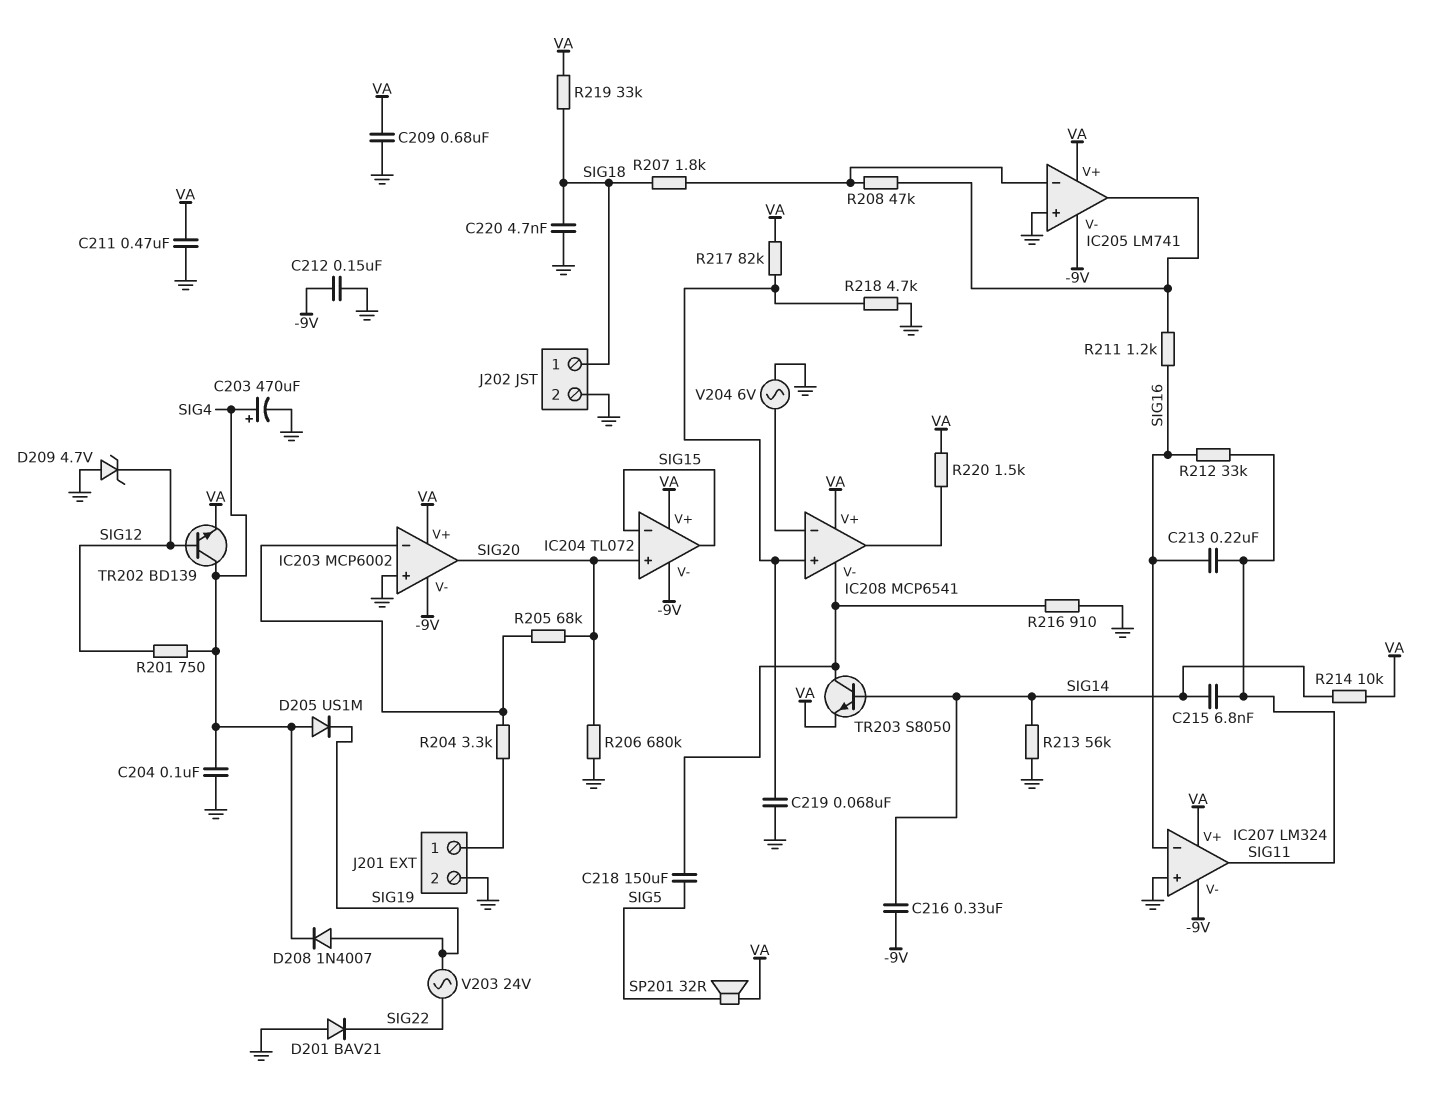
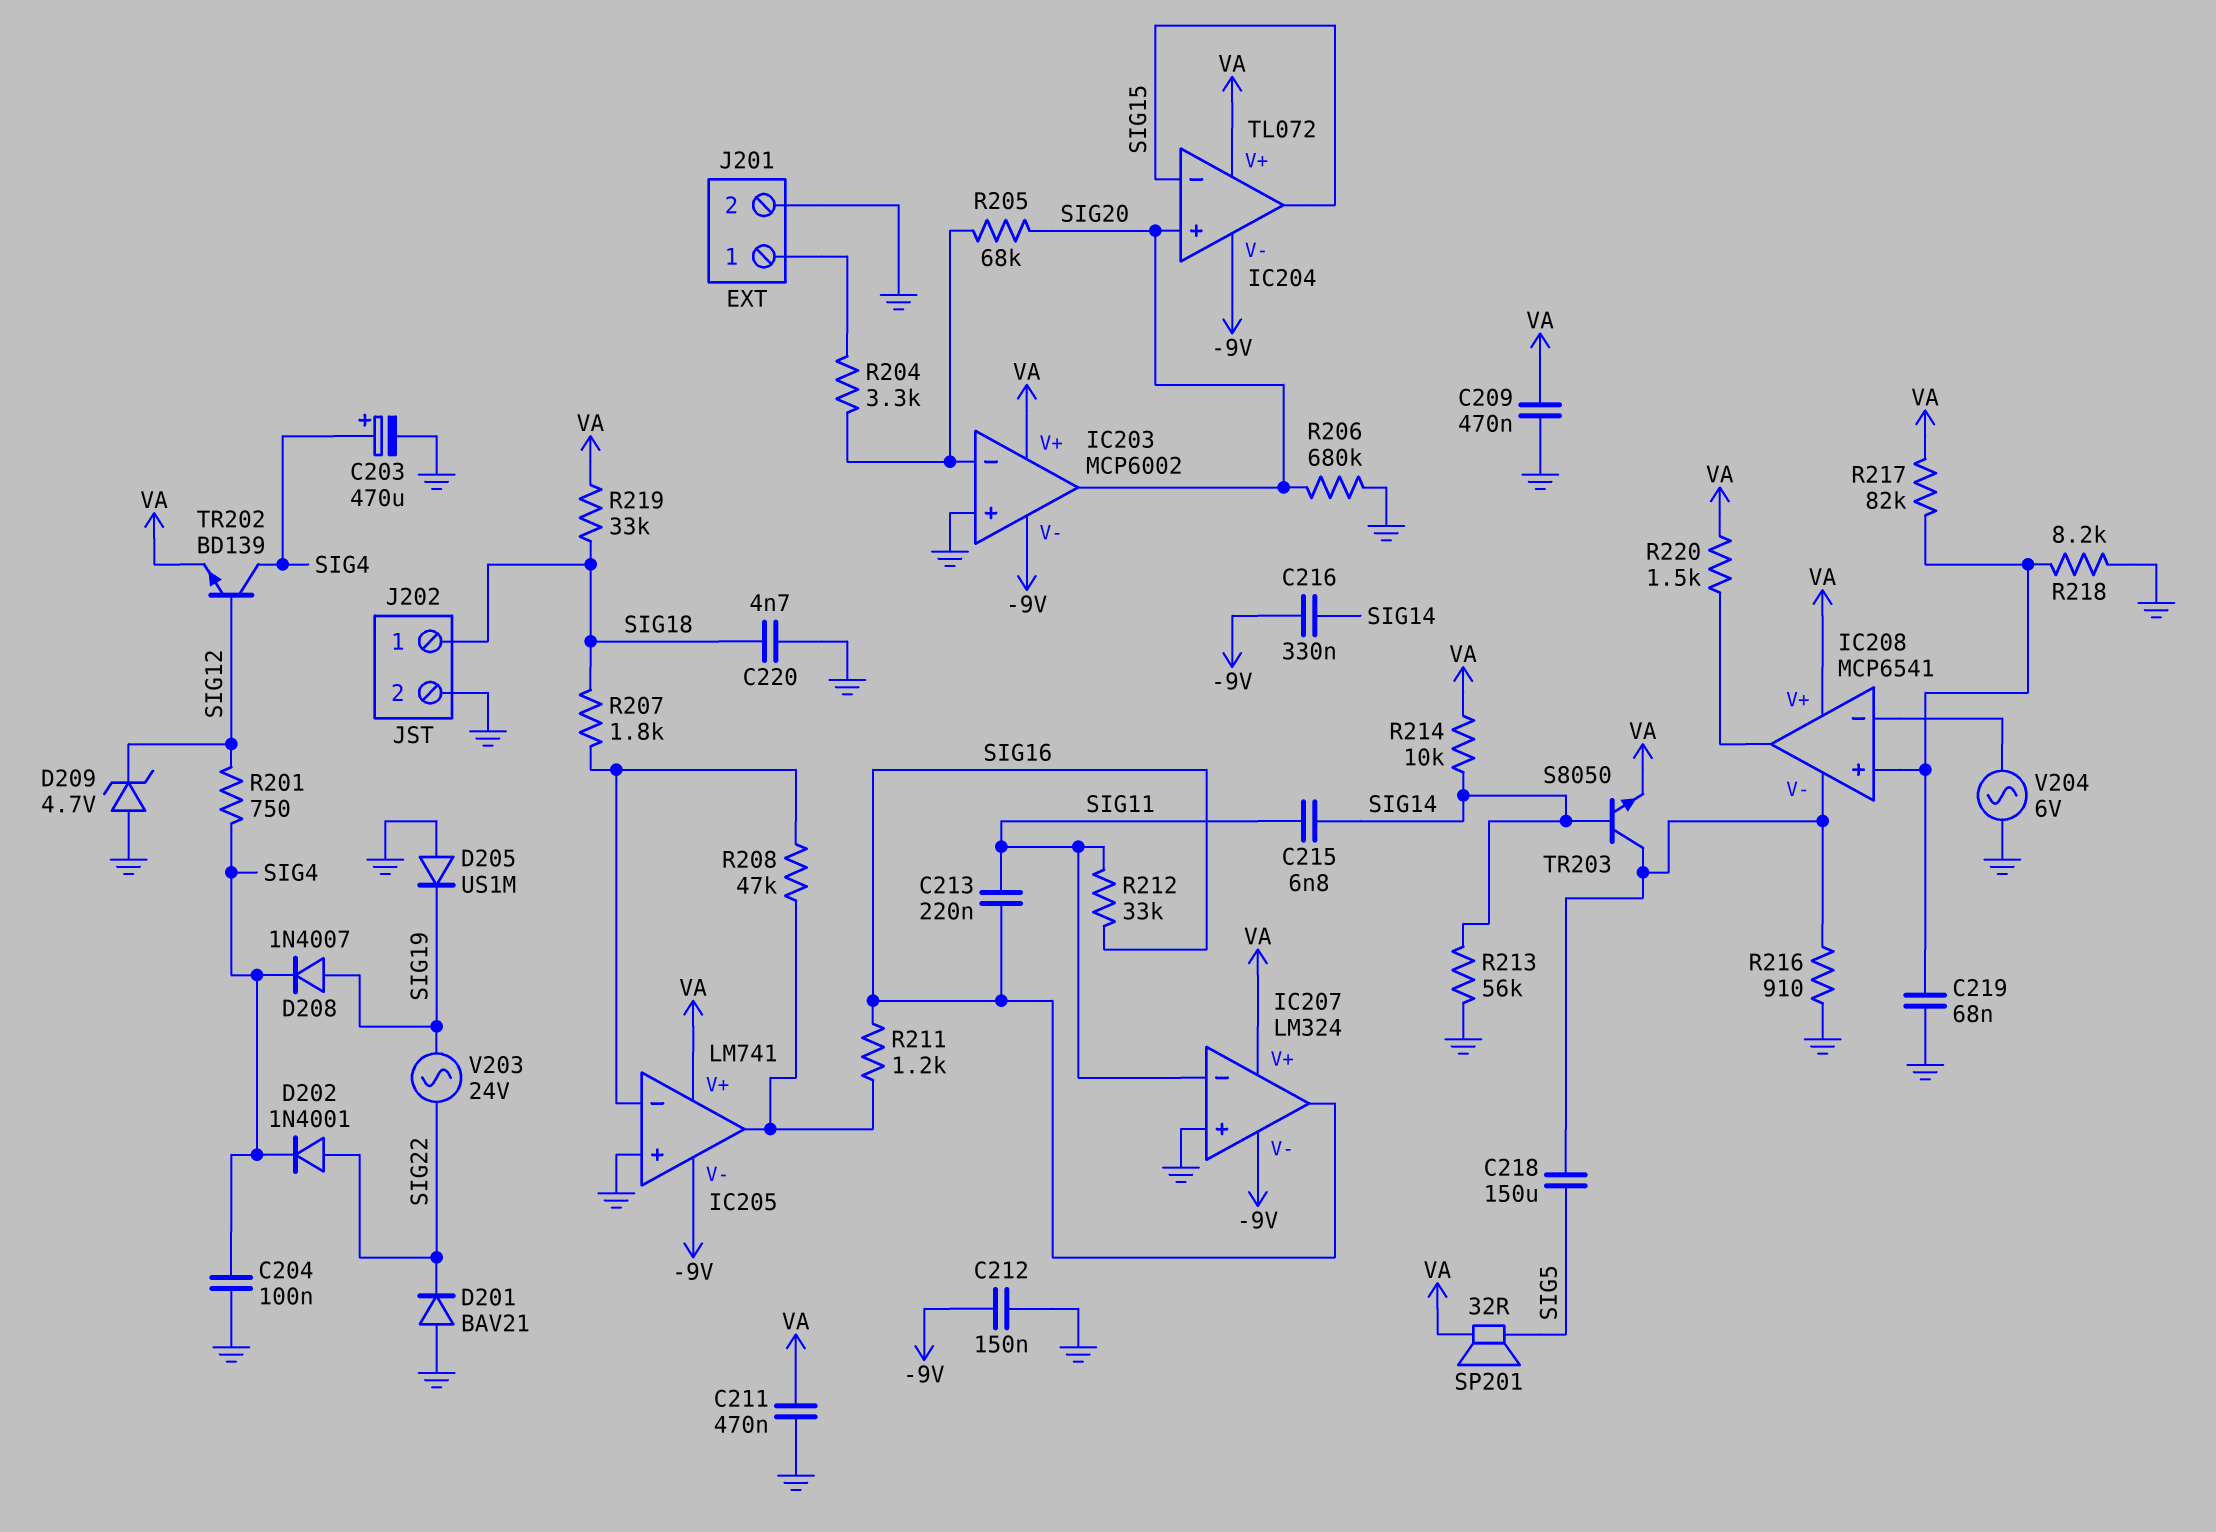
C209: 680nF (GND, VA) -> 470nF (GND, VA)
D202: none -> diode 1N4001 (A SIG22, K SIG4)
D205: diode US1M (A SIG4, K SIG19) -> diode US1M (A GND, K SIG19)
IC207 pin in-: SIG16 -> SIG11
IC207 pin out: SIG11 -> SIG16
R218: 4.7k (GND, IC208/in+) -> 8.2k (GND, IC208/in+)

